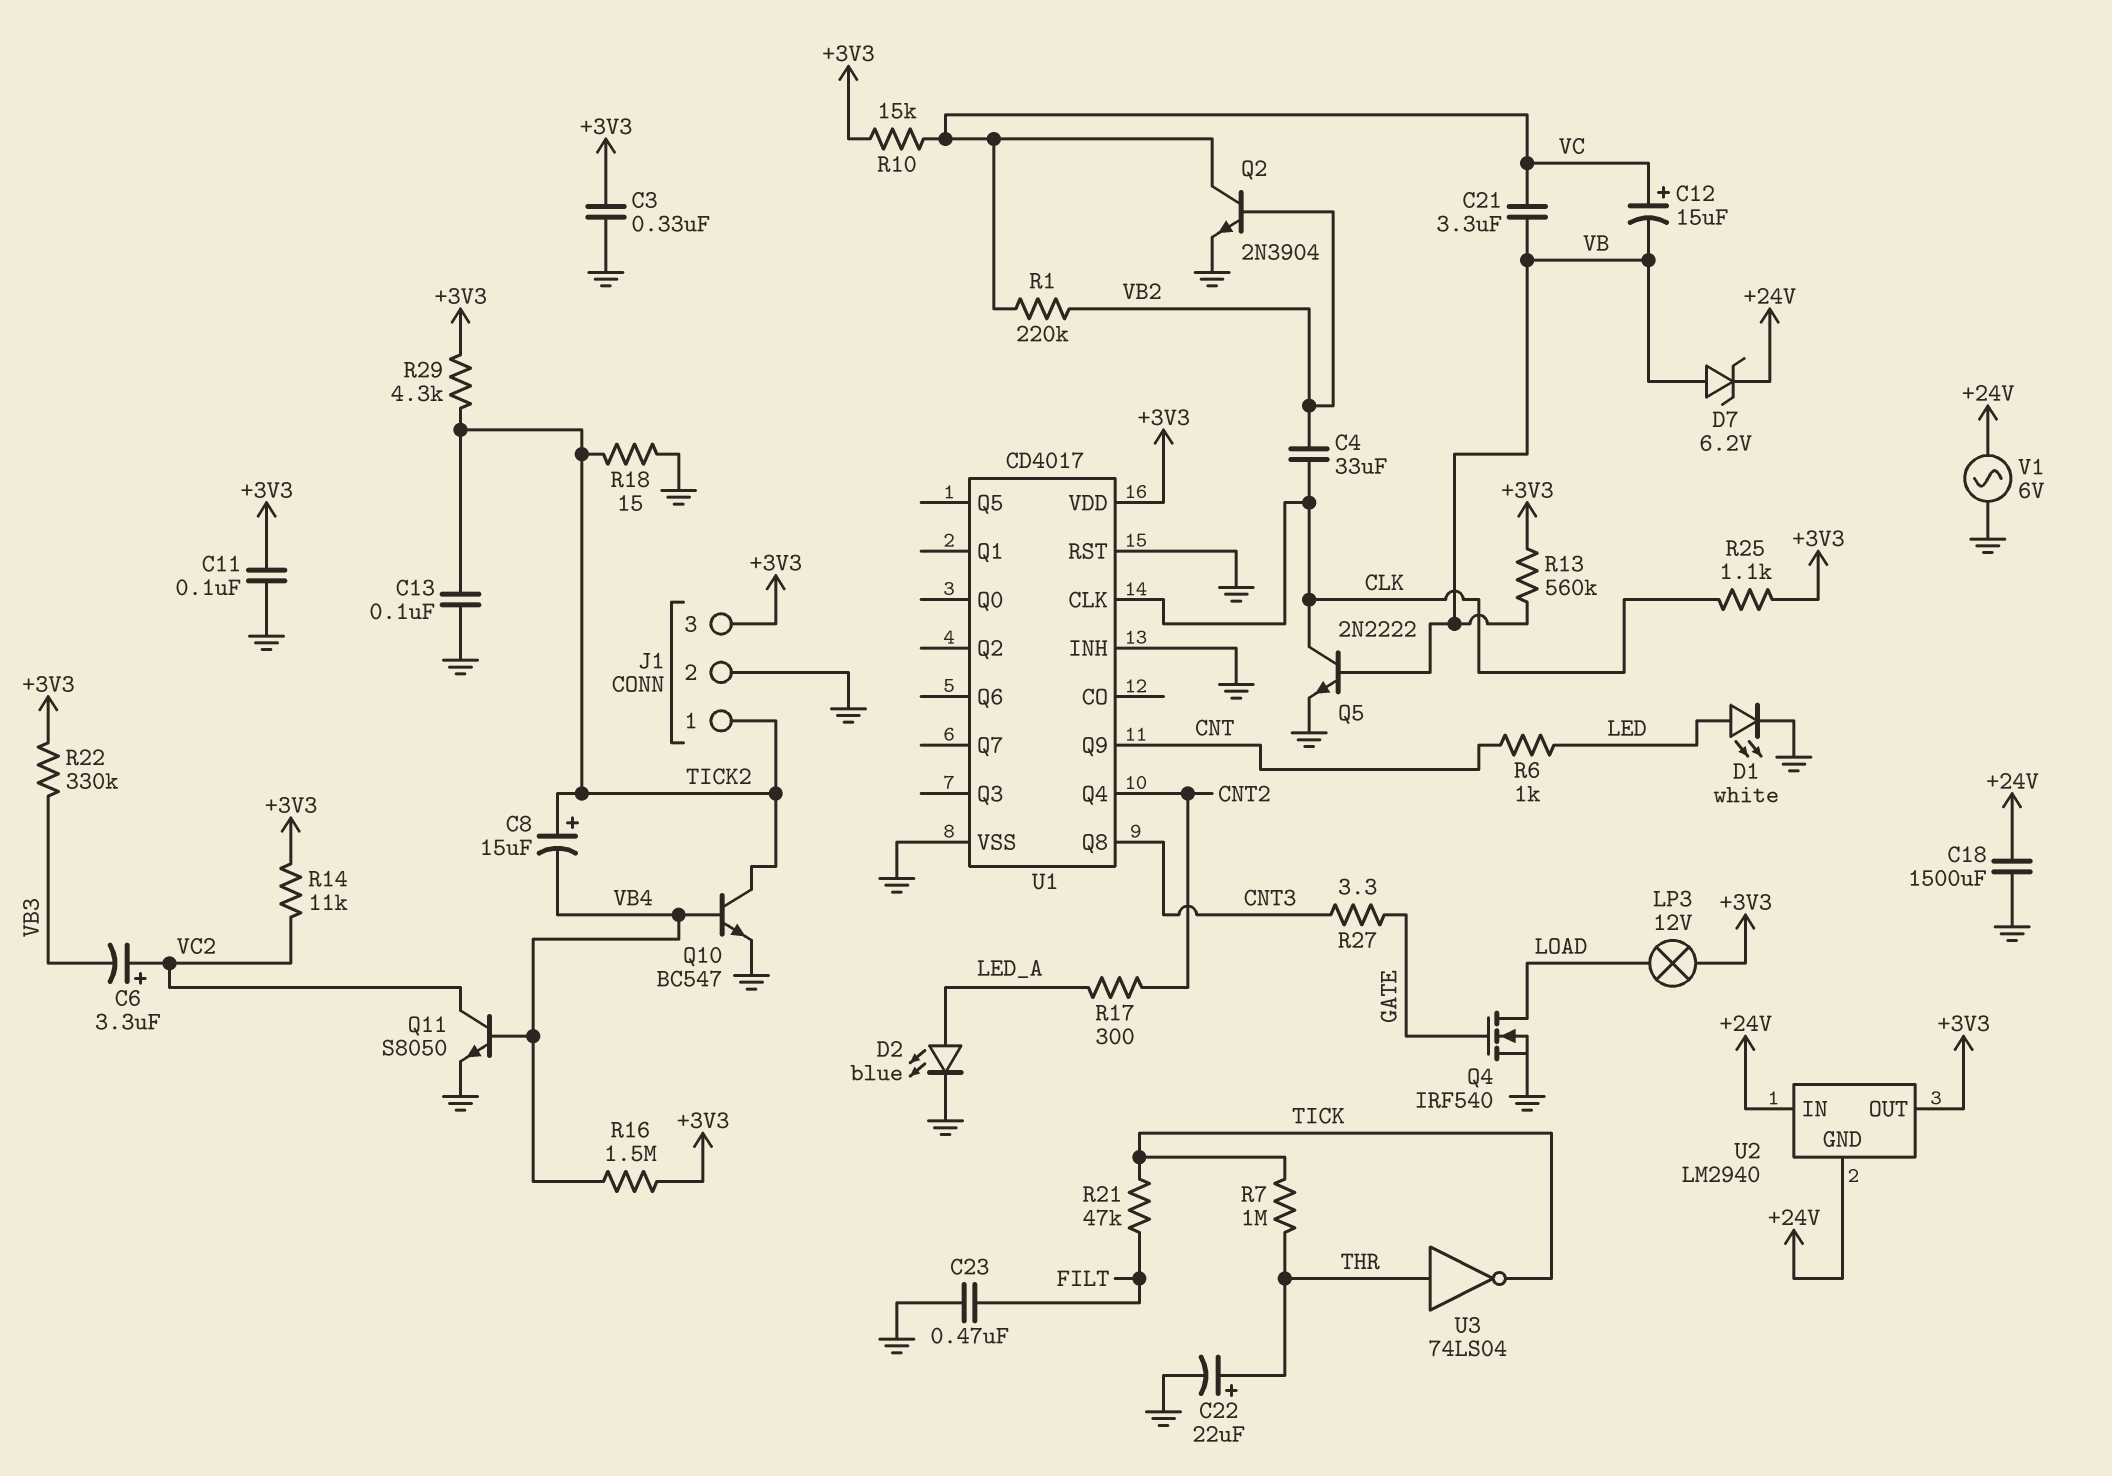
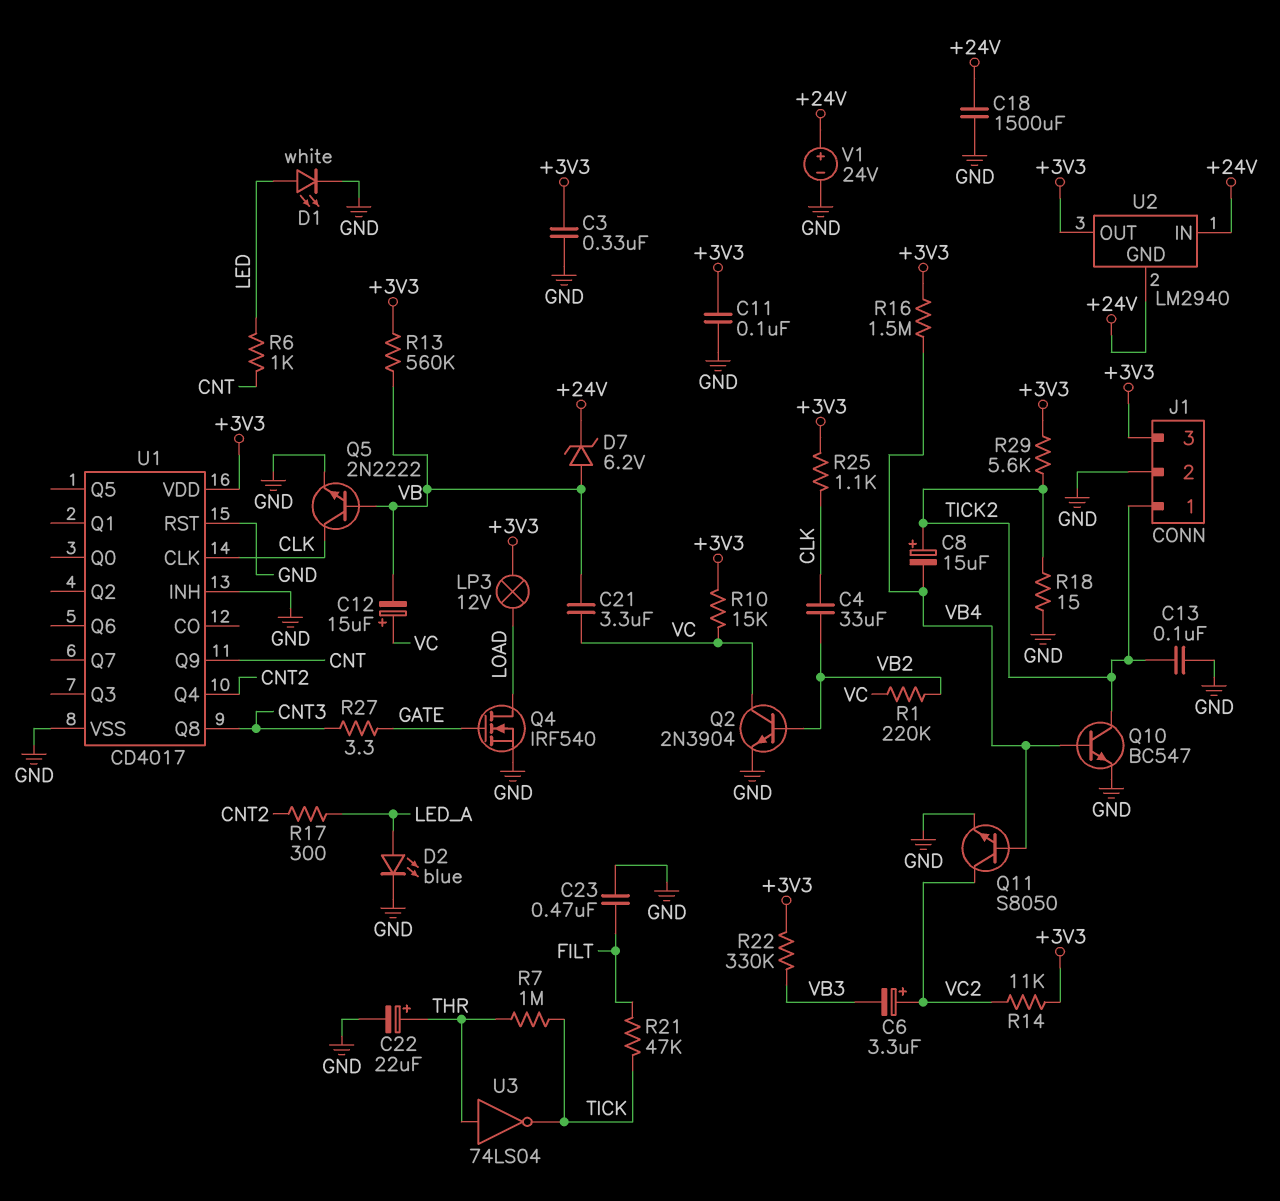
R29: 4.3k (+3V3, TICK2) -> 5.6k (+3V3, TICK2)
V1: AC 6V (+24V, GND) -> 24V (plus +24V, minus GND)

